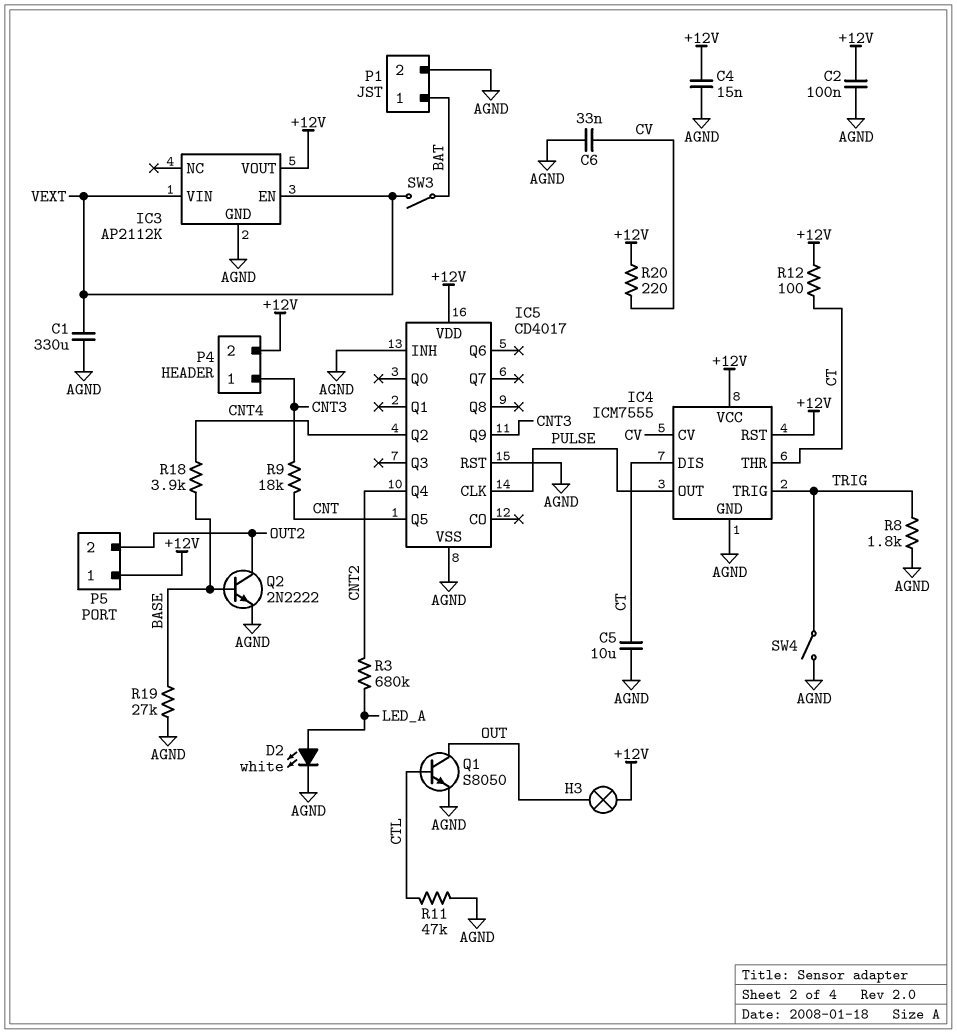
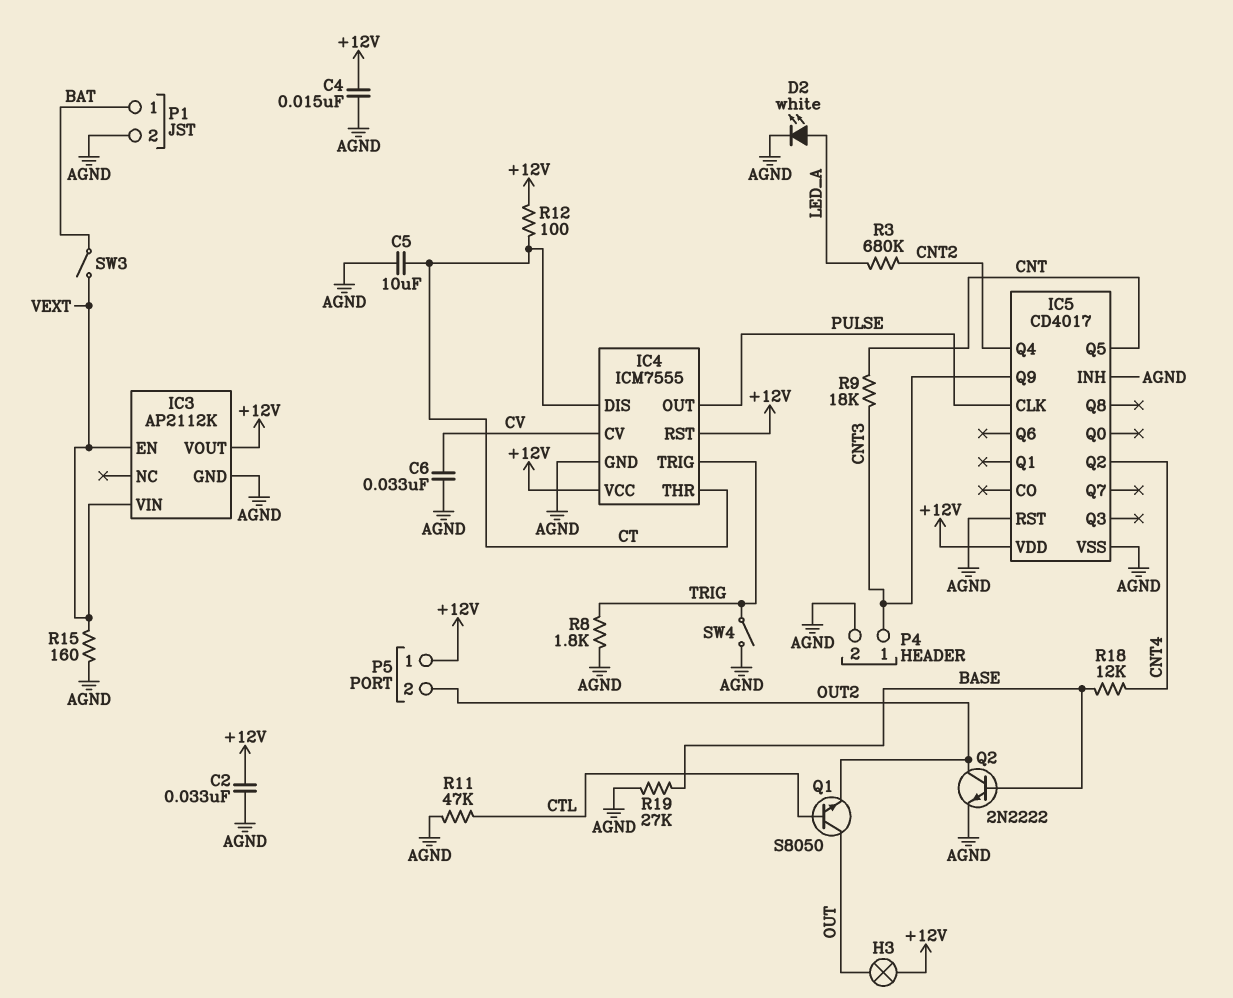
C1: 330uF (AGND, VEXT) -> none
C2: 100nF (+12V, AGND) -> 33nF (+12V, AGND)
P4 pin 2: +12V -> AGND
Q1: NPN S8050 (B CTL, C OUT, E AGND) -> NPN S8050 (B CTL, C OUT, E OUT2)
R15: none -> 160 (AGND, VEXT)
R18: 3.9k (BASE, CNT4) -> 12k (BASE, CNT4)
R20: 220 (+12V, CV) -> none

